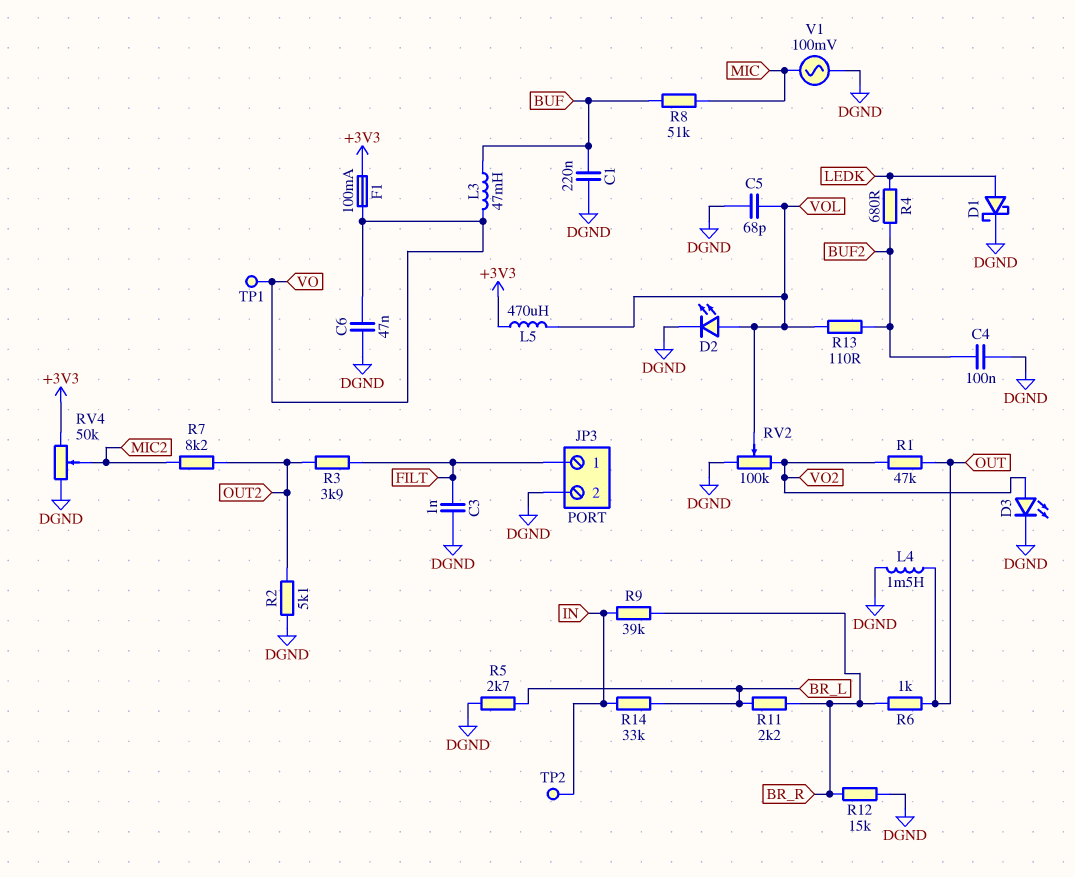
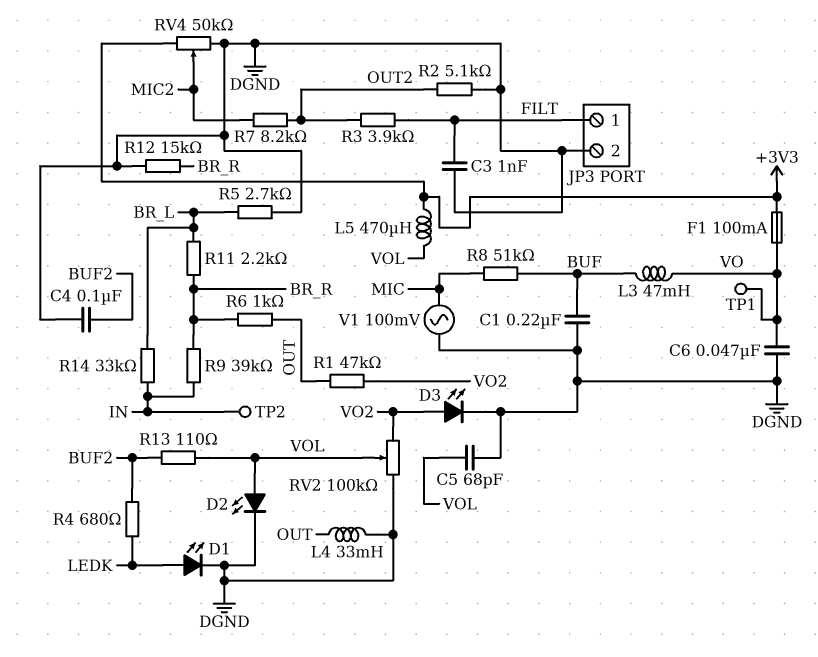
D1: schottky (A LEDK, K DGND) -> LED (A LEDK, K DGND)
L4: 1.5mH (DGND, OUT) -> 33mH (DGND, OUT)

